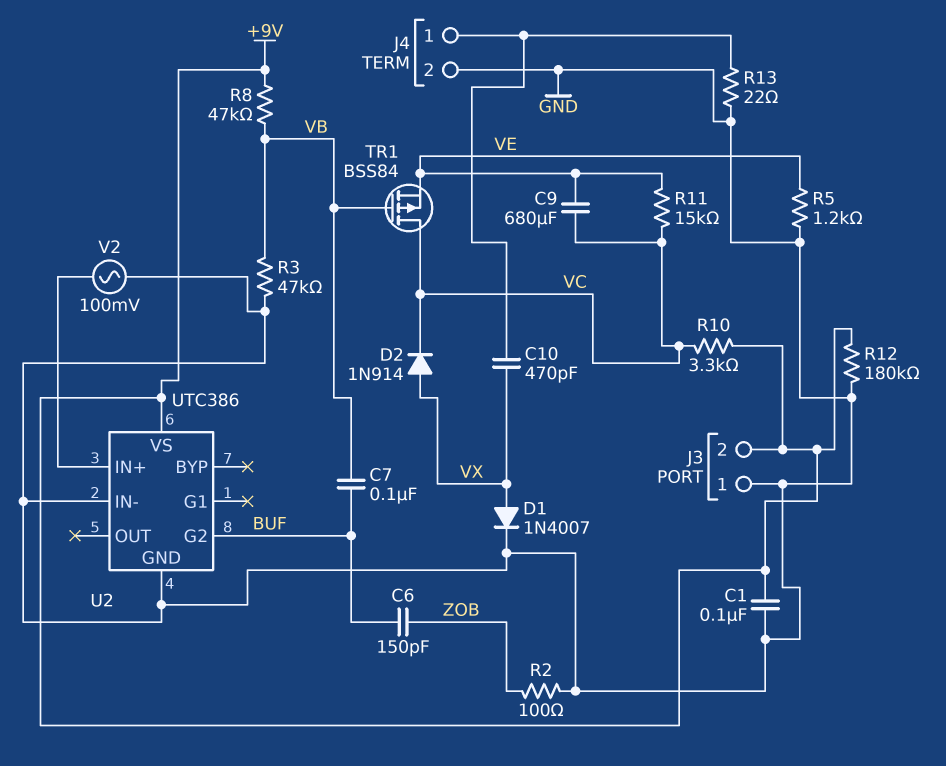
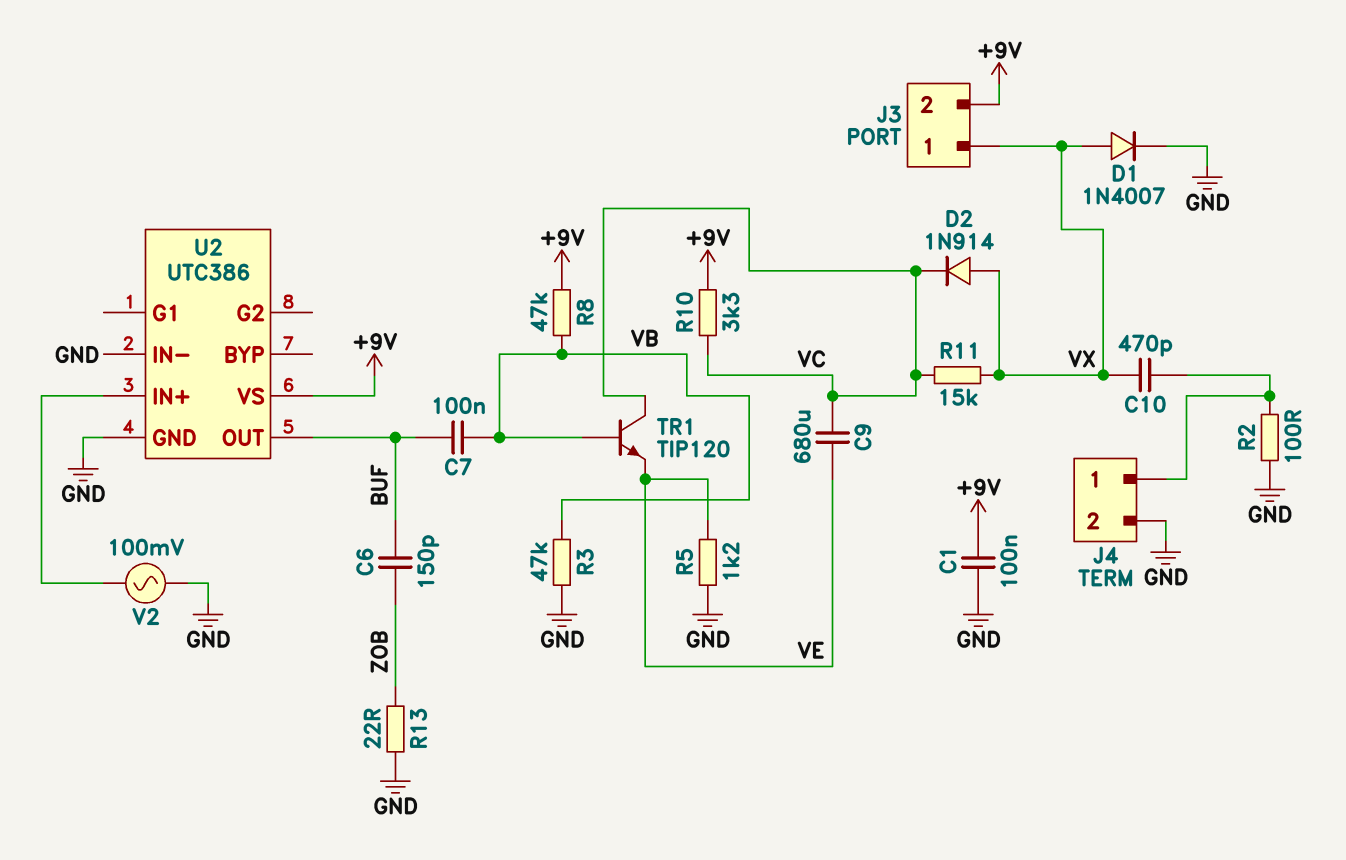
J3 pin 1: GND -> VX
R2: 100 (GND, ZOB) -> 100 (GND, J4/1)
R11: 15k (VC, VE) -> 15k (VC, VX)
R12: 180k (+9V, GND) -> none
R13: 22 (GND, J4/1) -> 22 (GND, ZOB)
TR1: PMOS BSS84 (G VB, D VC, S VE) -> NPN TIP120 (B VB, C VC, E VE)
U2 pin G2: BUF -> none
U2 pin OUT: none -> BUF

